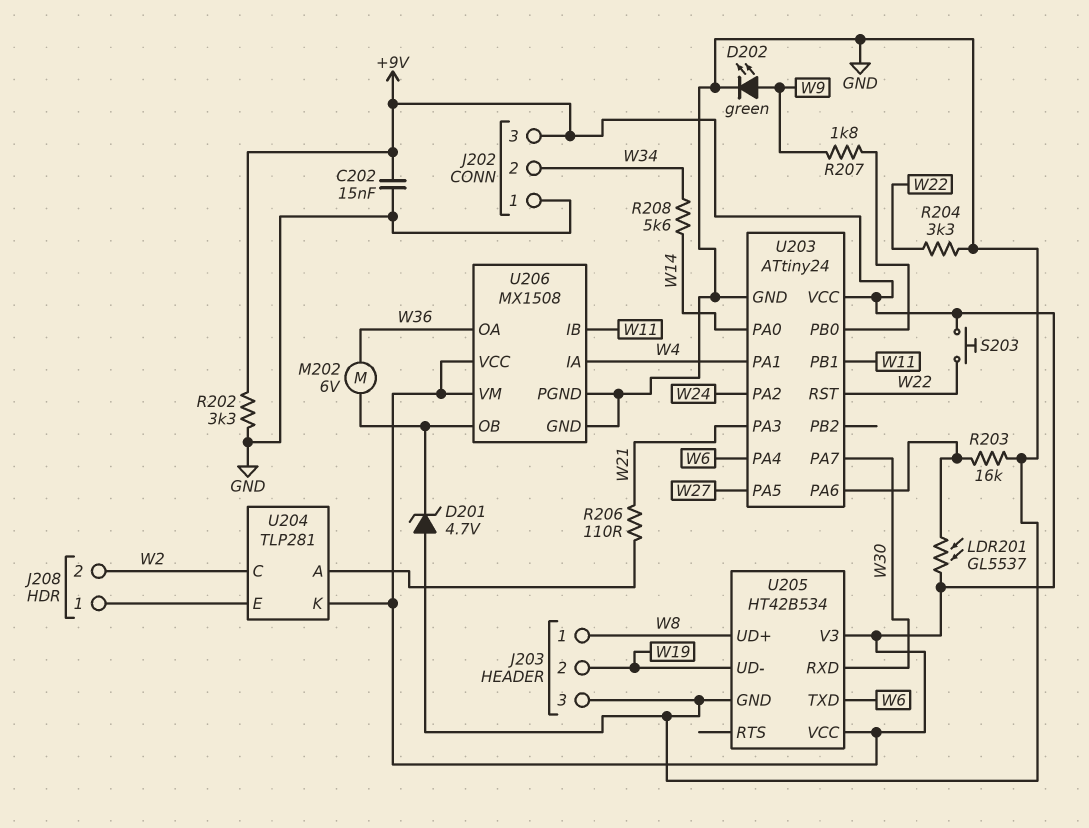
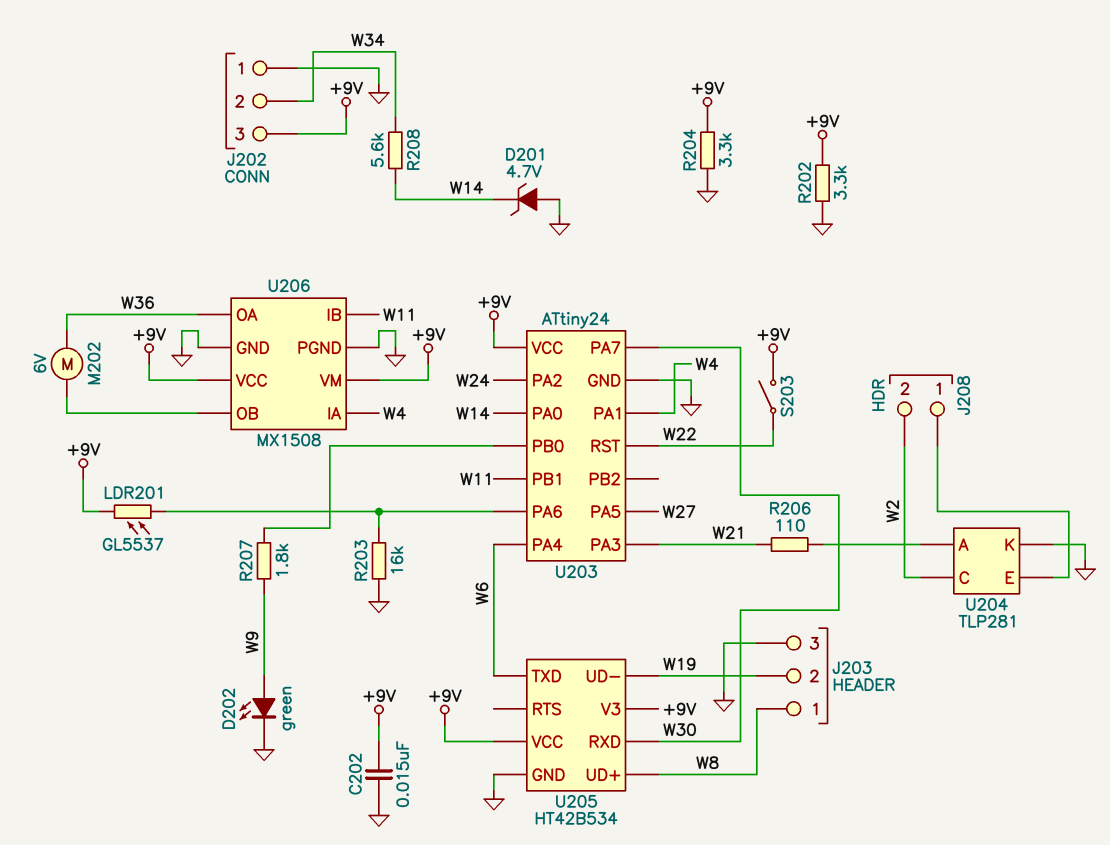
D201: zener 4.7V (A GND, K U206/OB) -> zener 4.7V (A GND, K W14)
R204: 3.3k (GND, W22) -> 3.3k (+9V, GND)
S203: button (+9V, W22) -> switch (+9V, W22)
U204 pin K: +9V -> GND

